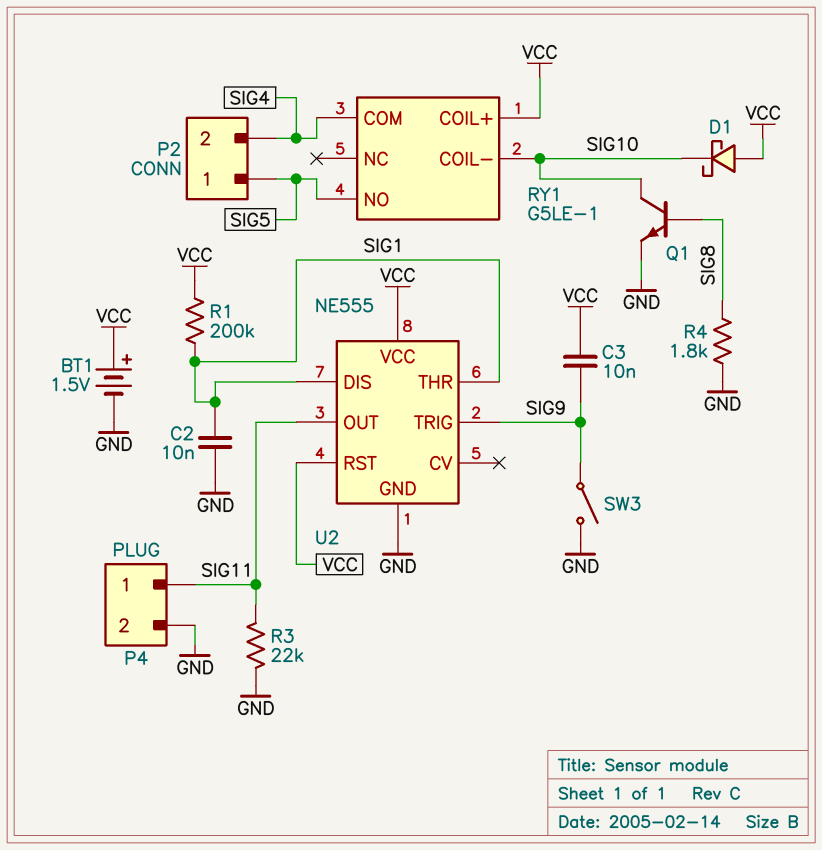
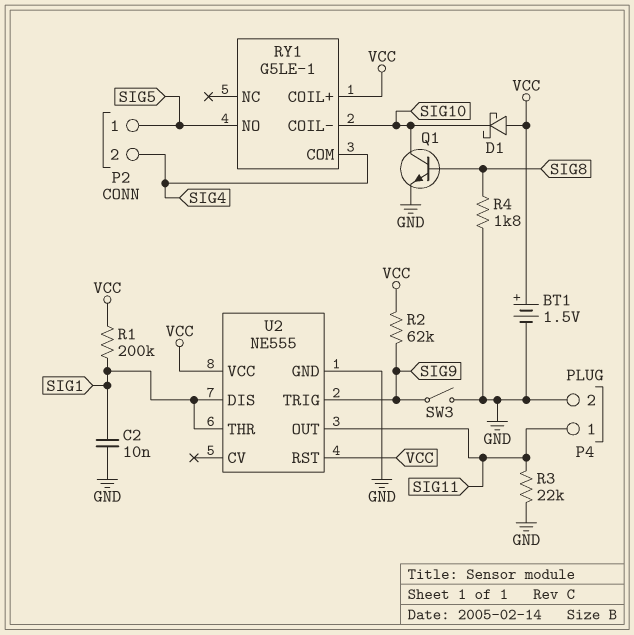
C3: 10nF (SIG9, VCC) -> none
R2: none -> 62k (SIG9, VCC)

